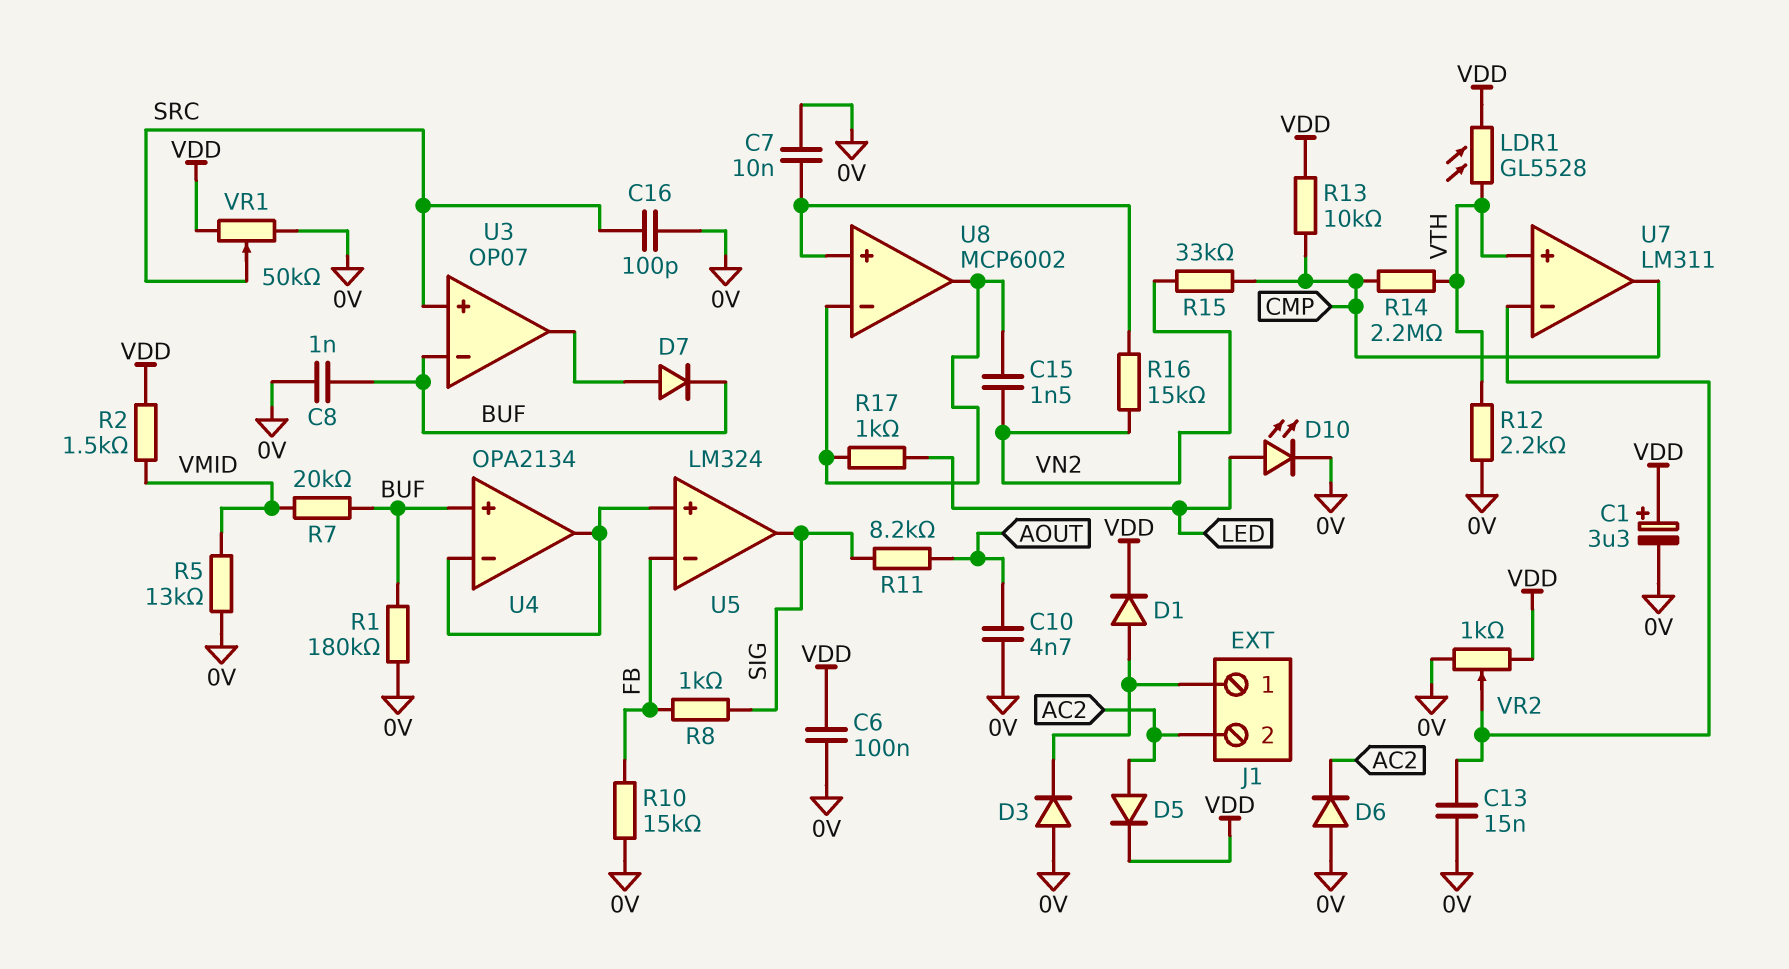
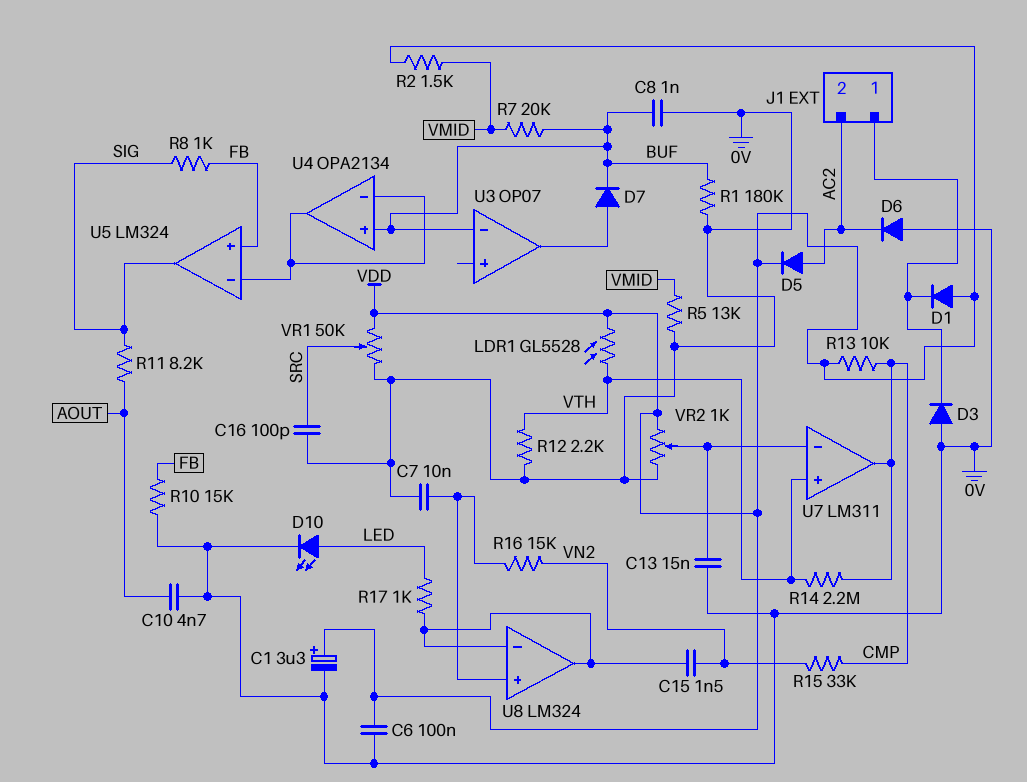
D1: diode (A J1/1, K VDD) -> diode (A VDD, K J1/1)
U3 pin in+: SRC -> none
U5 pin in+: U4/in- -> FB
U5 pin in-: FB -> U4/in-
U8: MCP6002 -> LM324

